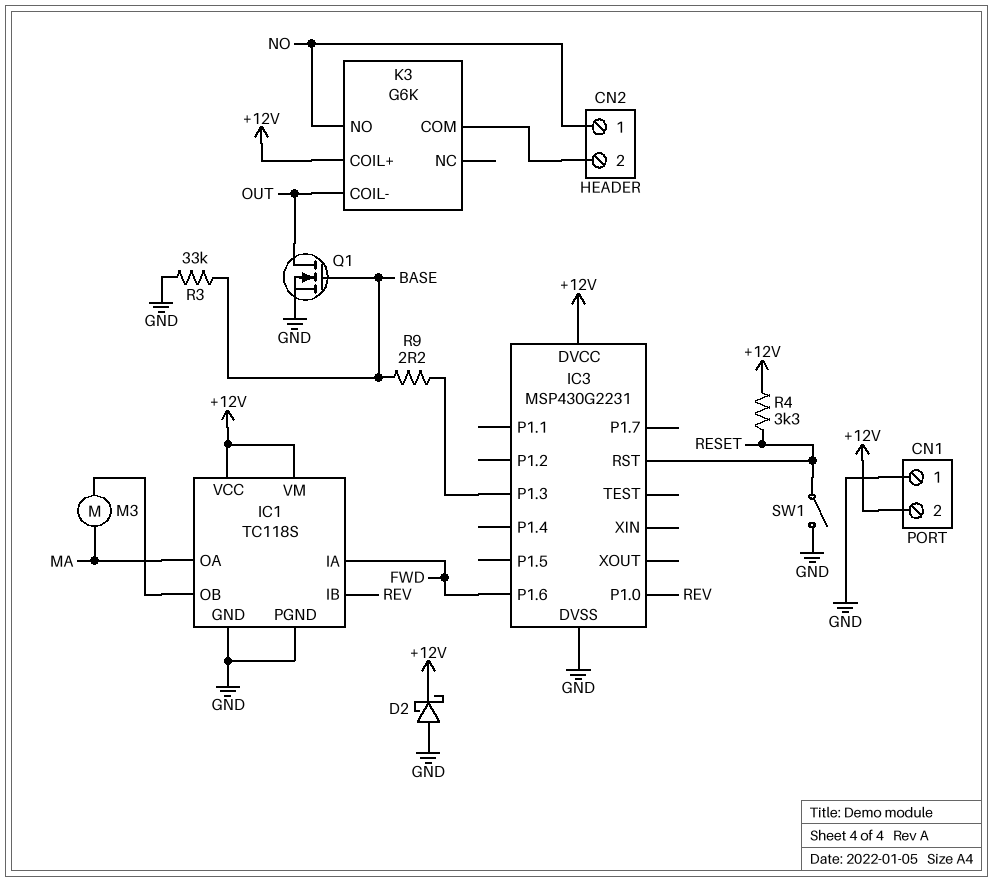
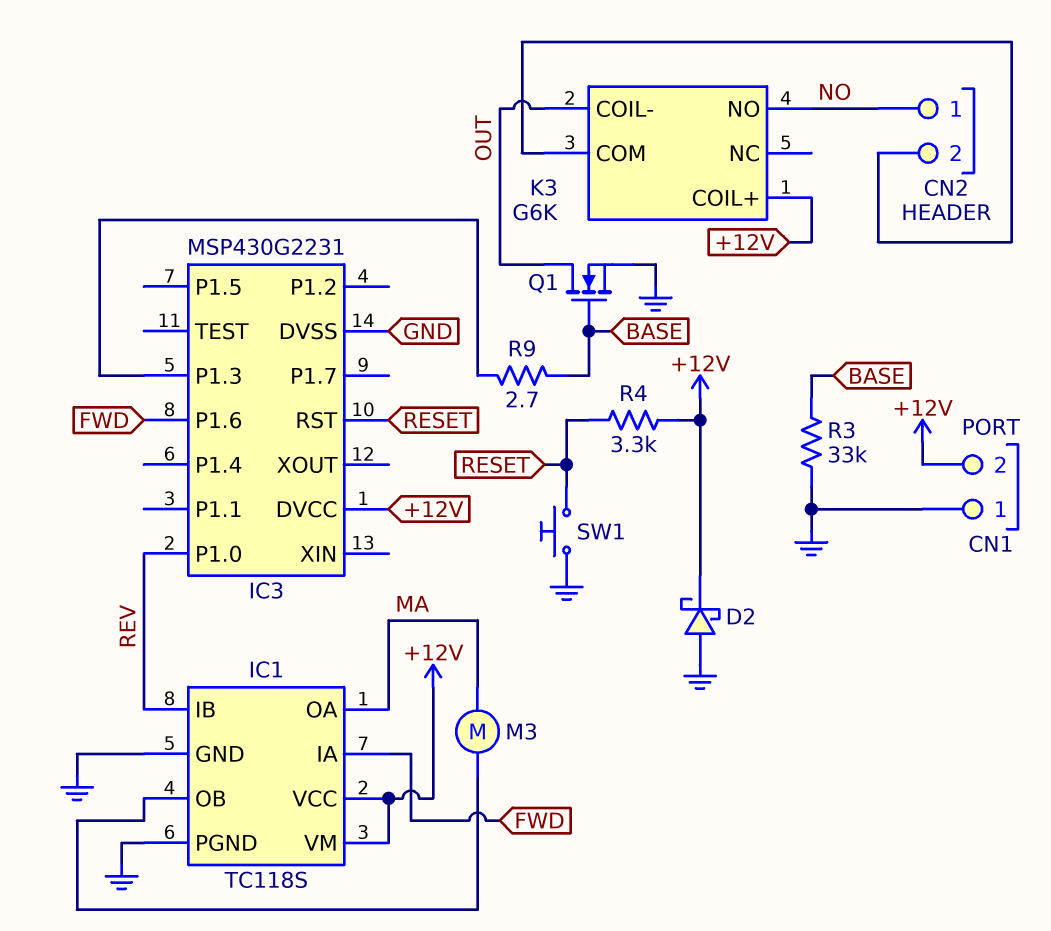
R9: 2.2 (BASE, IC3/P1.3) -> 2.7 (BASE, IC3/P1.3)
SW1: switch (GND, RESET) -> button (GND, RESET)

